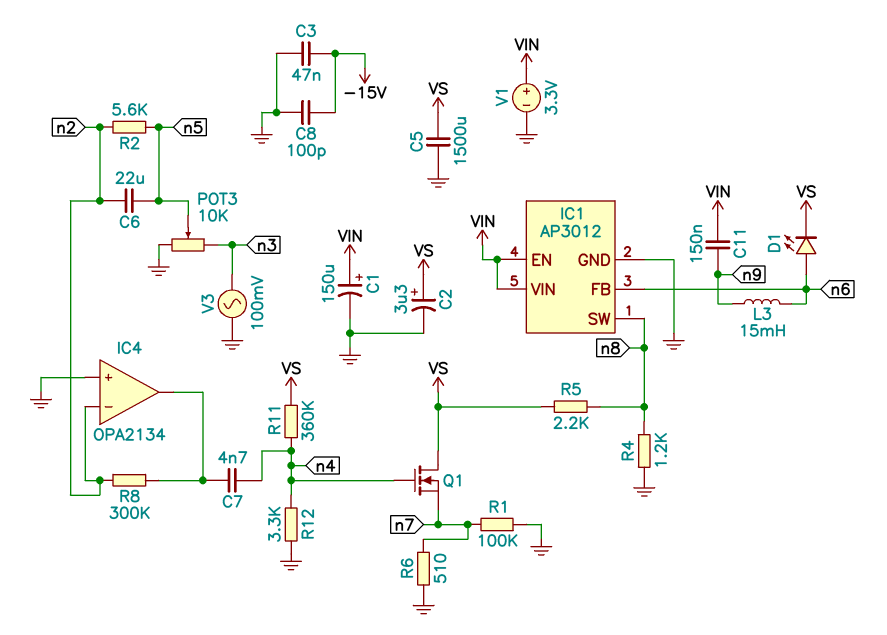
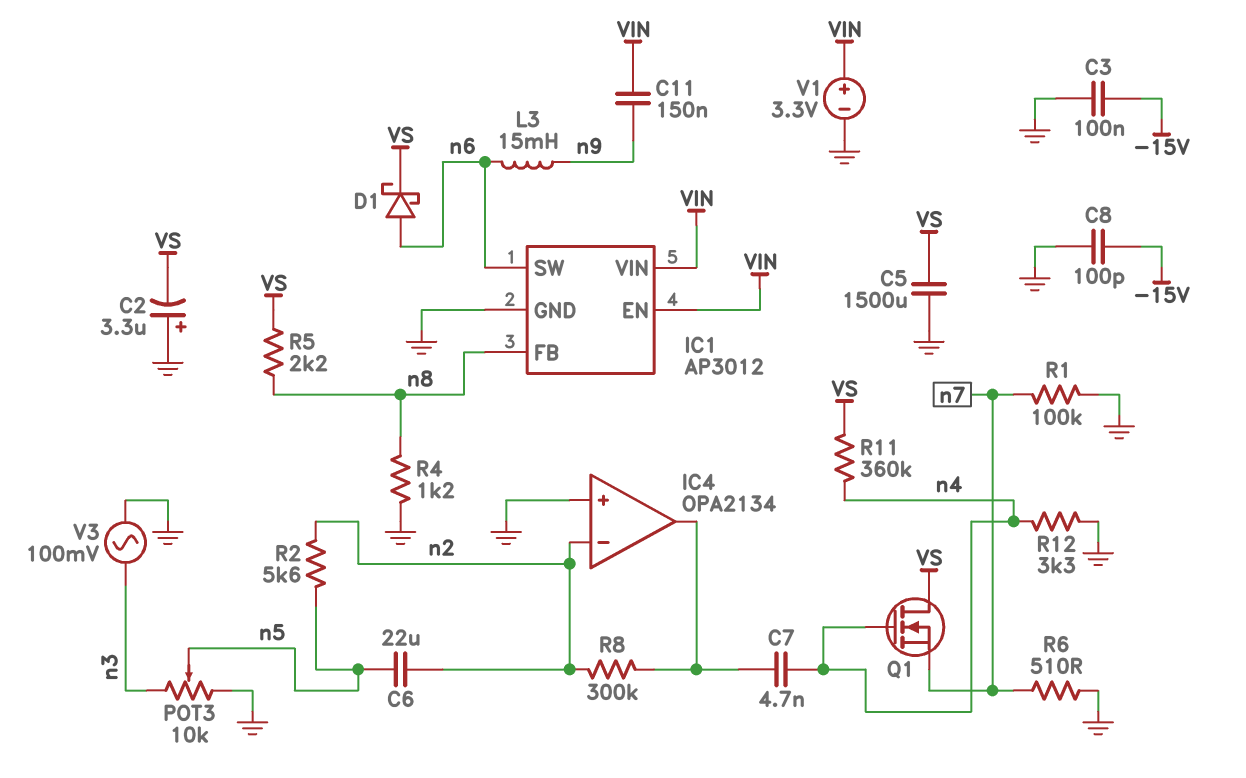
C1: 150uF (plus VIN, minus GND) -> none
C2: 3.3uF (plus VS, minus GND) -> 3.3uF (plus GND, minus VS)
C3: 47nF (-15V, GND) -> 100nF (-15V, GND)
D1: LED (A n6, K VS) -> schottky (A n6, K VS)
IC1 pin FB: n6 -> n8
IC1 pin SW: n8 -> n6

